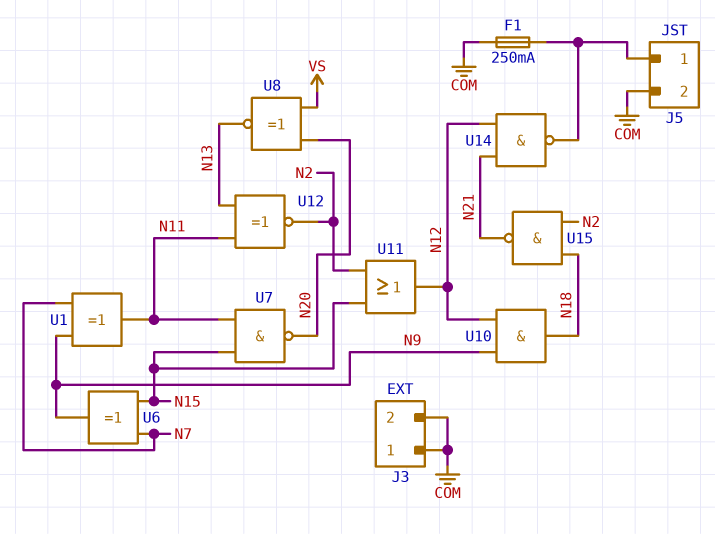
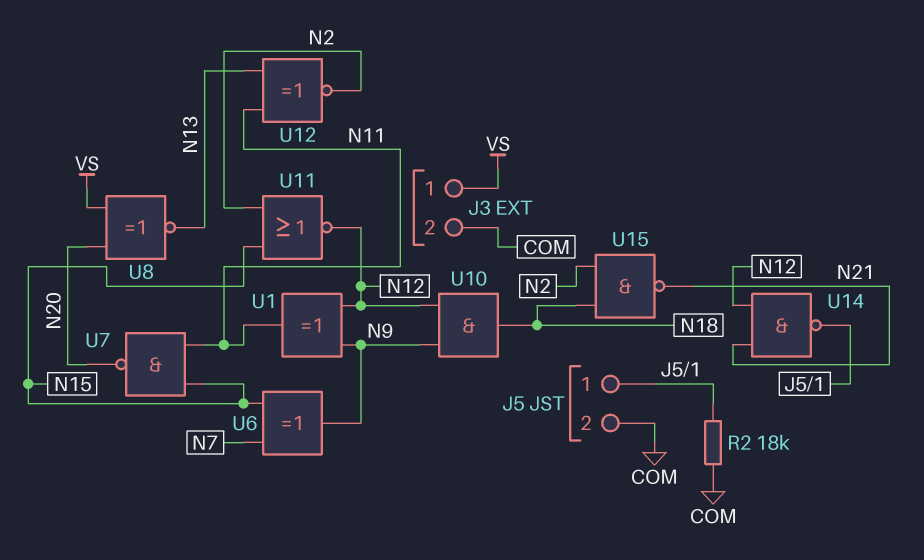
F1: 250mA (COM, J5/1) -> none
J3 pin 1: COM -> VS
R2: none -> 18k (COM, J5/1)
U1: XOR (in N7, in N9, out N11) -> XOR (in N9, in N12, out N11)
U11: OR (in N2, in N15, out N12) -> NOR (in N2, in N15, out N12)

